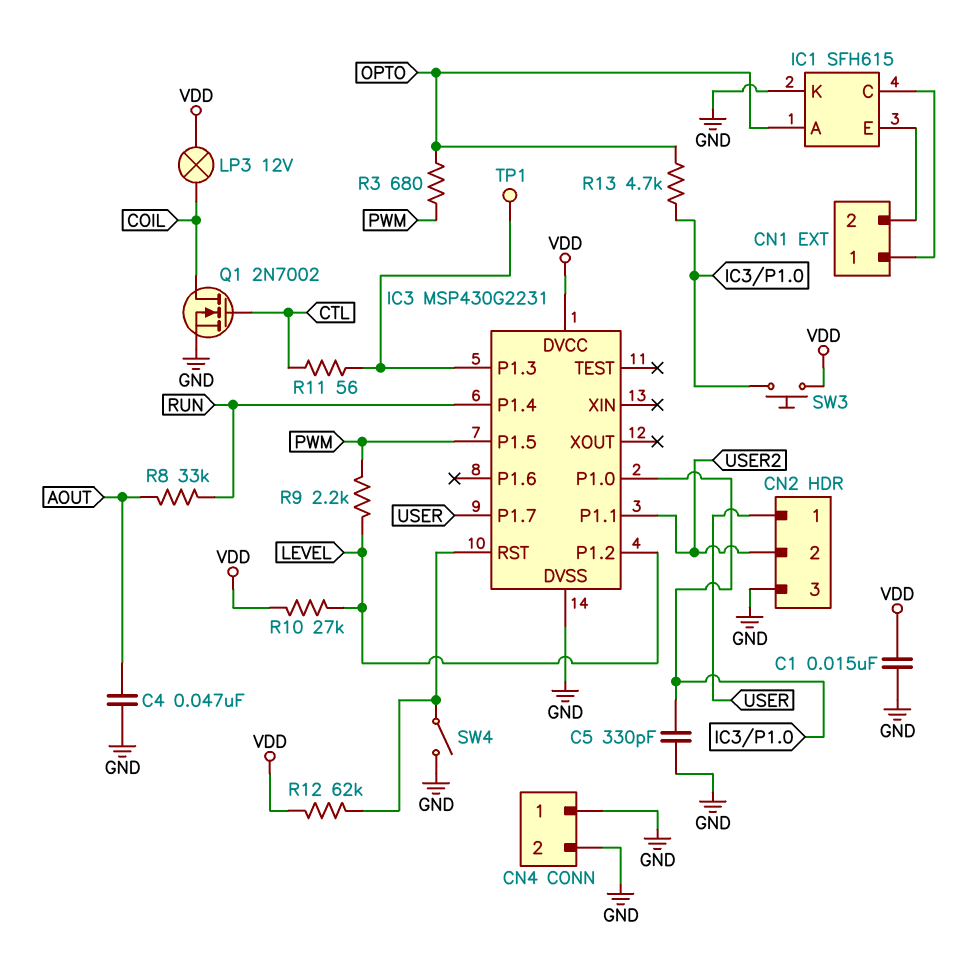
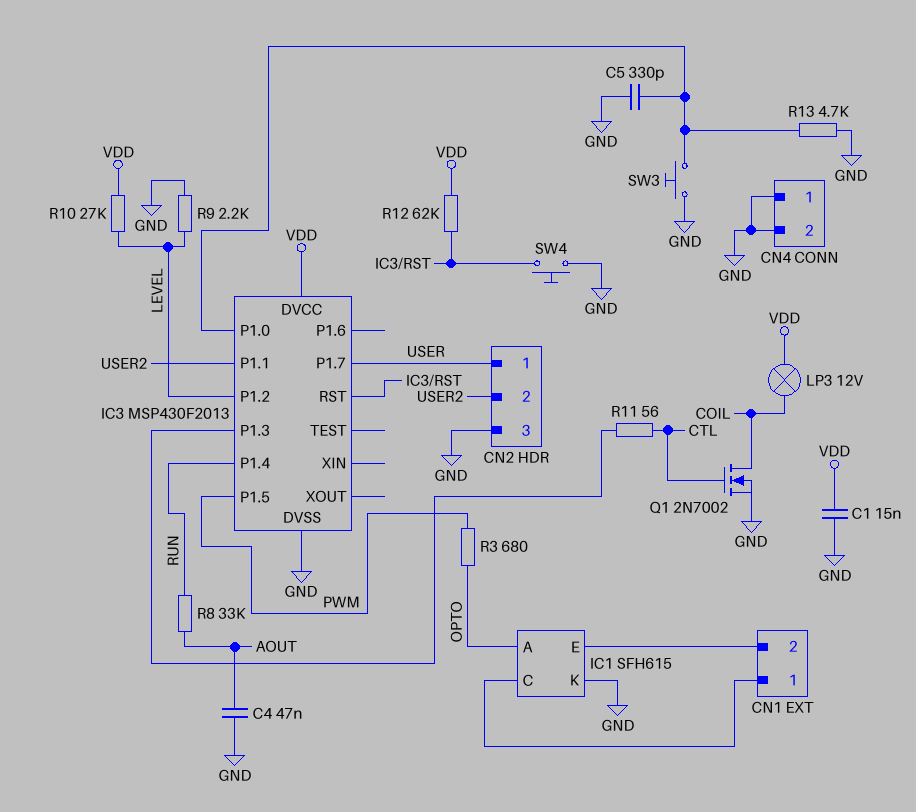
IC3: MSP430G2231 -> MSP430F2013
R9: 2.2k (LEVEL, PWM) -> 2.2k (GND, LEVEL)
R13: 4.7k (IC3/P1.0, OPTO) -> 4.7k (GND, IC3/P1.0)
SW3: button (IC3/P1.0, VDD) -> button (GND, IC3/P1.0)
SW4: switch (GND, IC3/RST) -> button (GND, IC3/RST)
TP1: test point (IC3/P1.3) -> none

